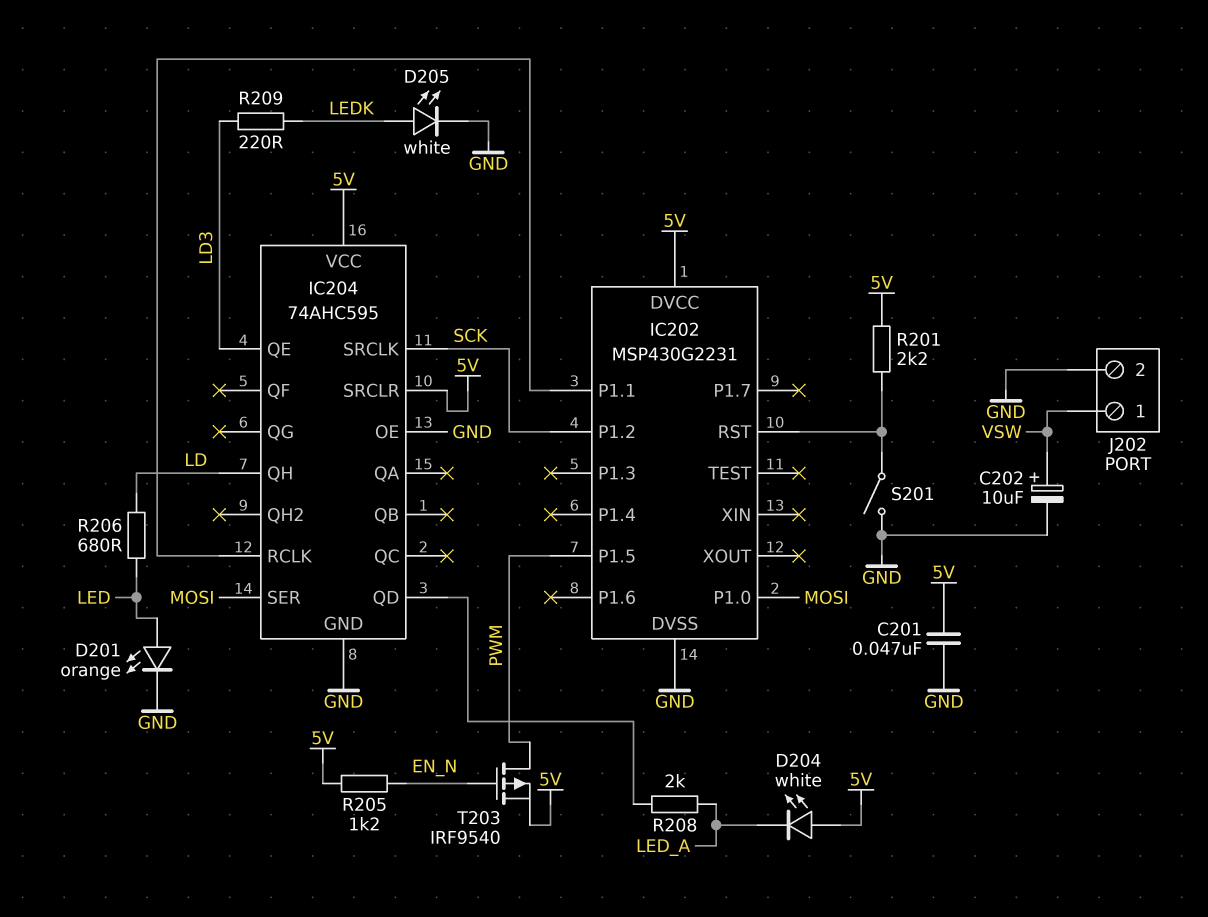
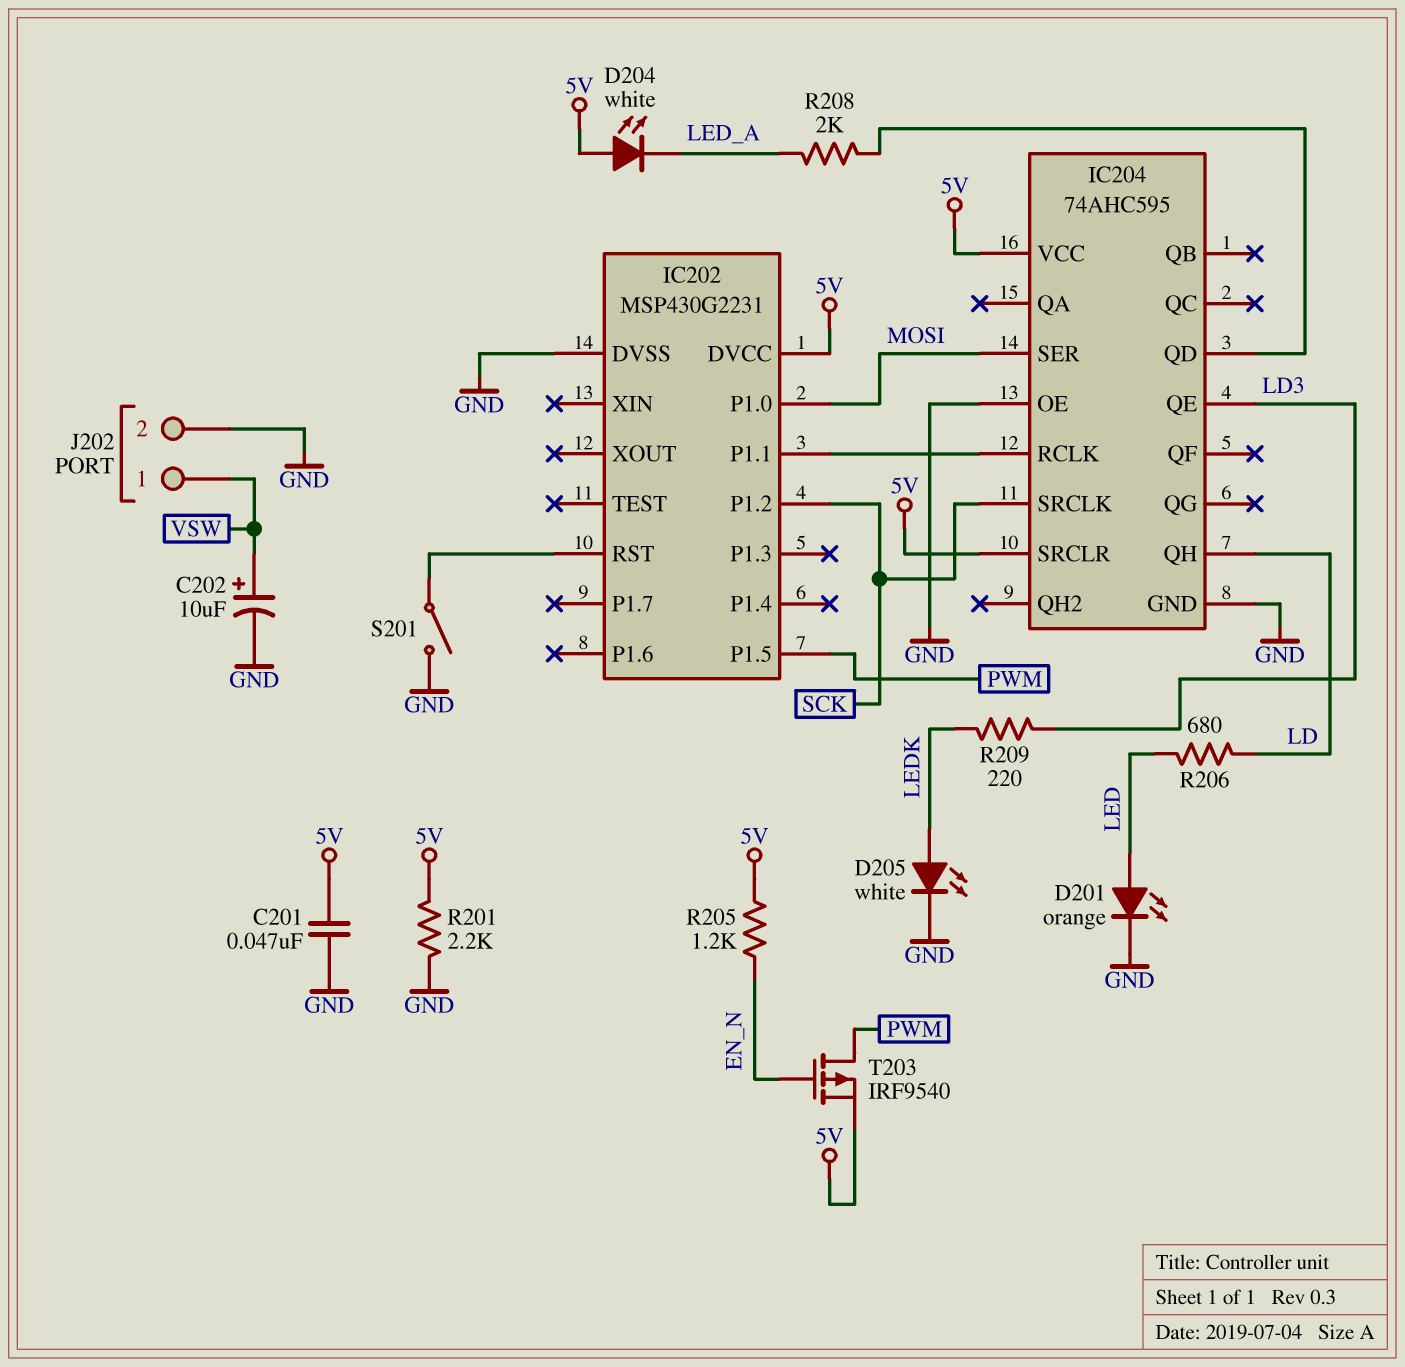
R201: 2.2k (5V, IC202/RST) -> 2.2k (5V, GND)

